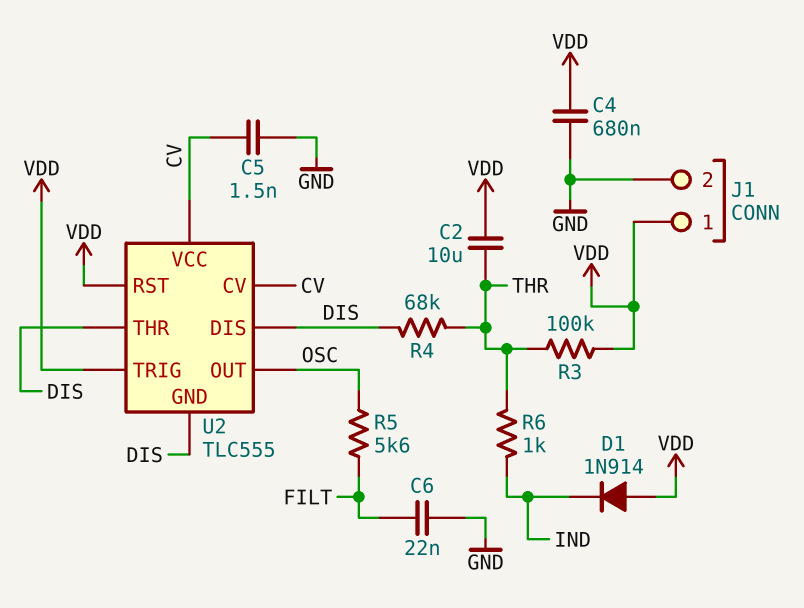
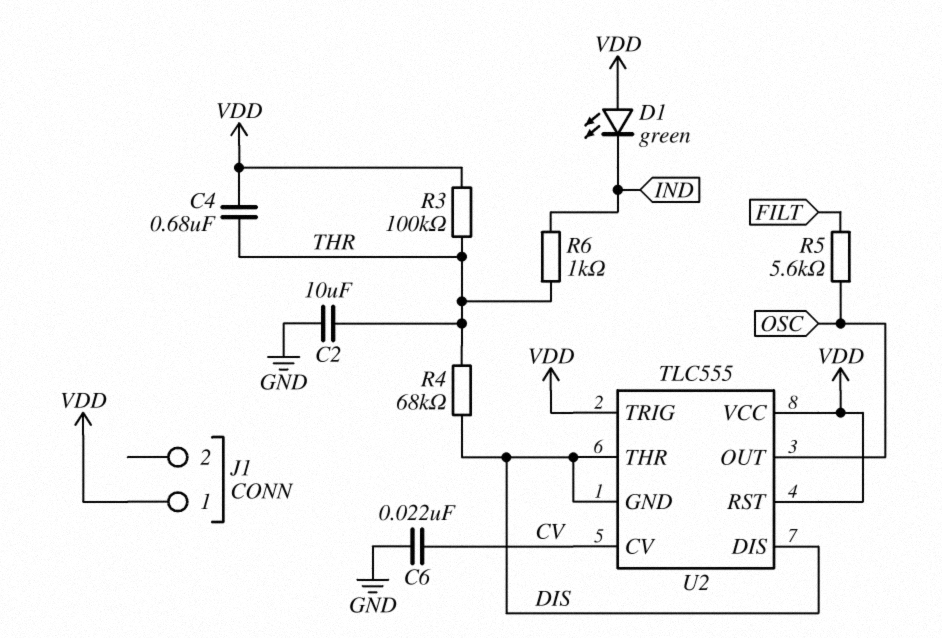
C2: 10uF (THR, VDD) -> 10uF (GND, THR)
C4: 680nF (GND, VDD) -> 680nF (THR, VDD)
C5: 1.5nF (CV, GND) -> none
C6: 22nF (FILT, GND) -> 22nF (CV, GND)
D1: diode 1N914 (A VDD, K IND) -> LED green (A VDD, K IND)
J1 pin 2: GND -> none
U2 pin VCC: CV -> VDD

